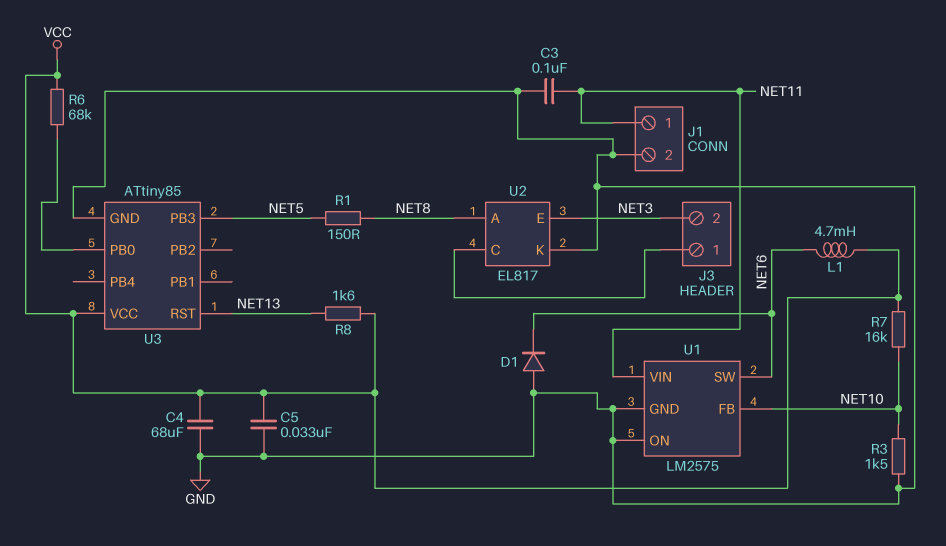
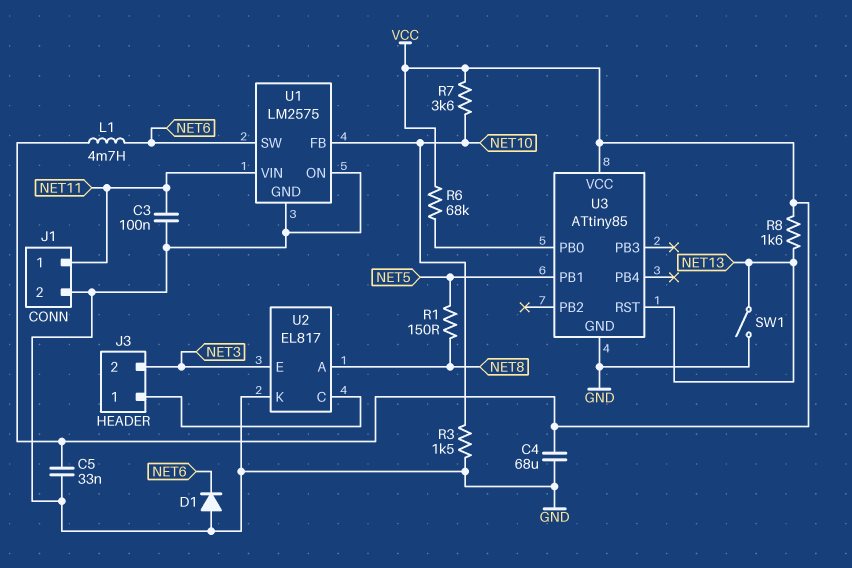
R7: 16k (NET10, VCC) -> 3.6k (NET10, VCC)
SW1: none -> switch (GND, NET13)
U3 pin PB1: none -> NET5
U3 pin PB3: NET5 -> none

